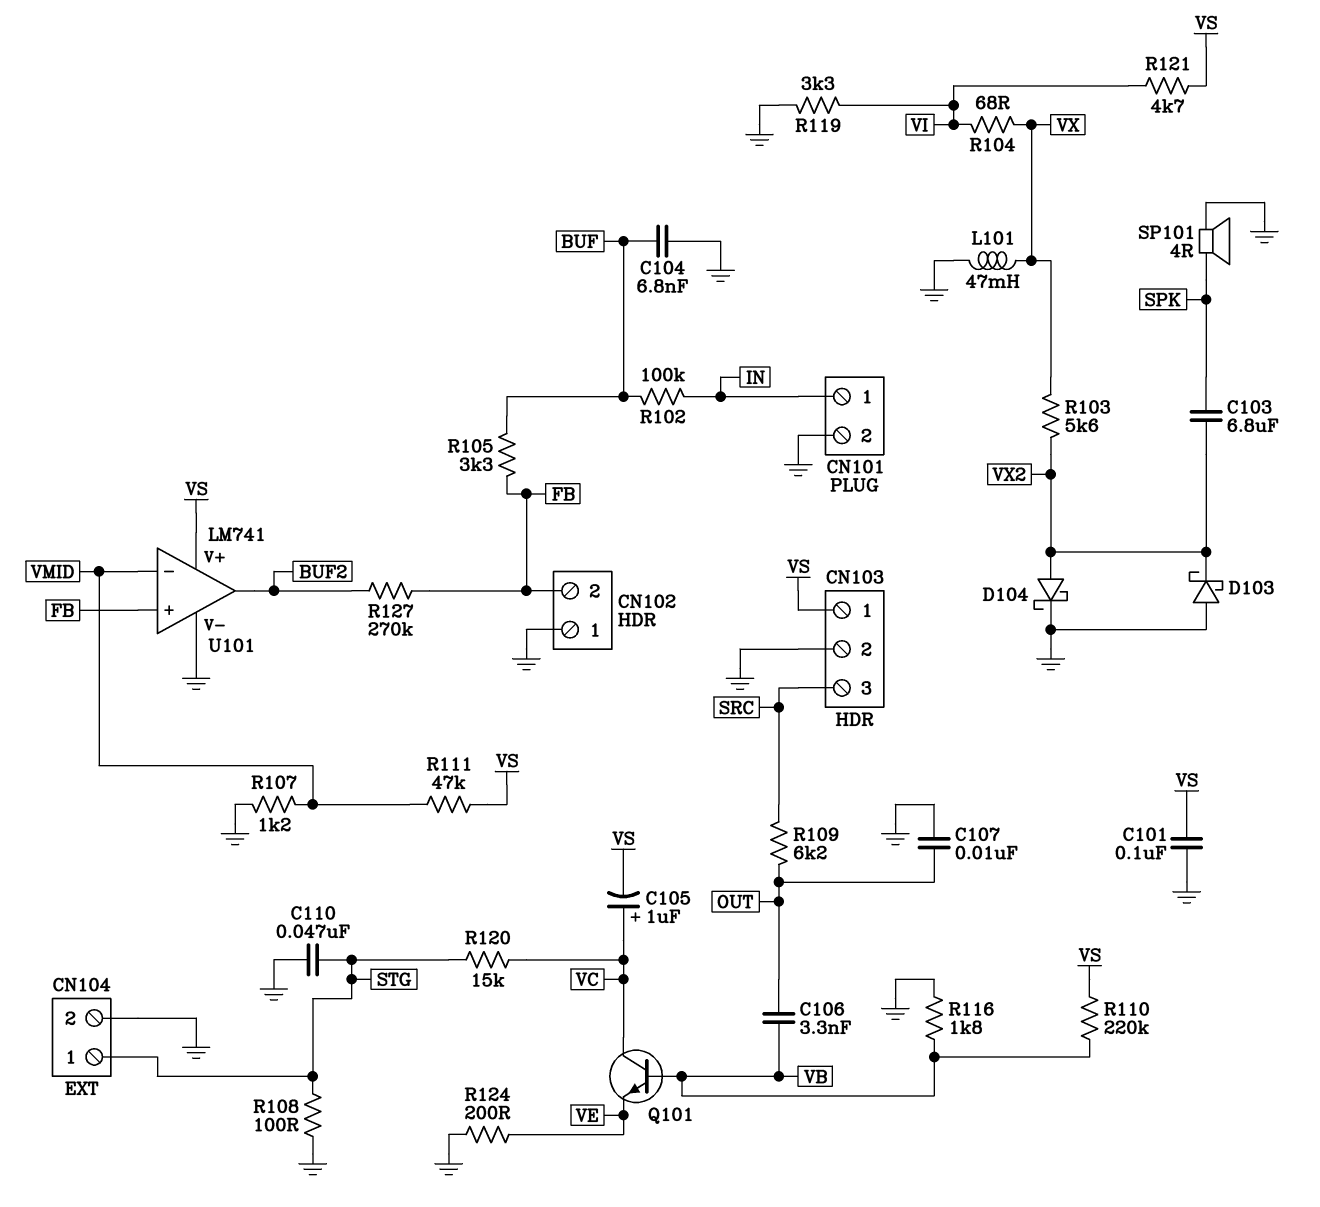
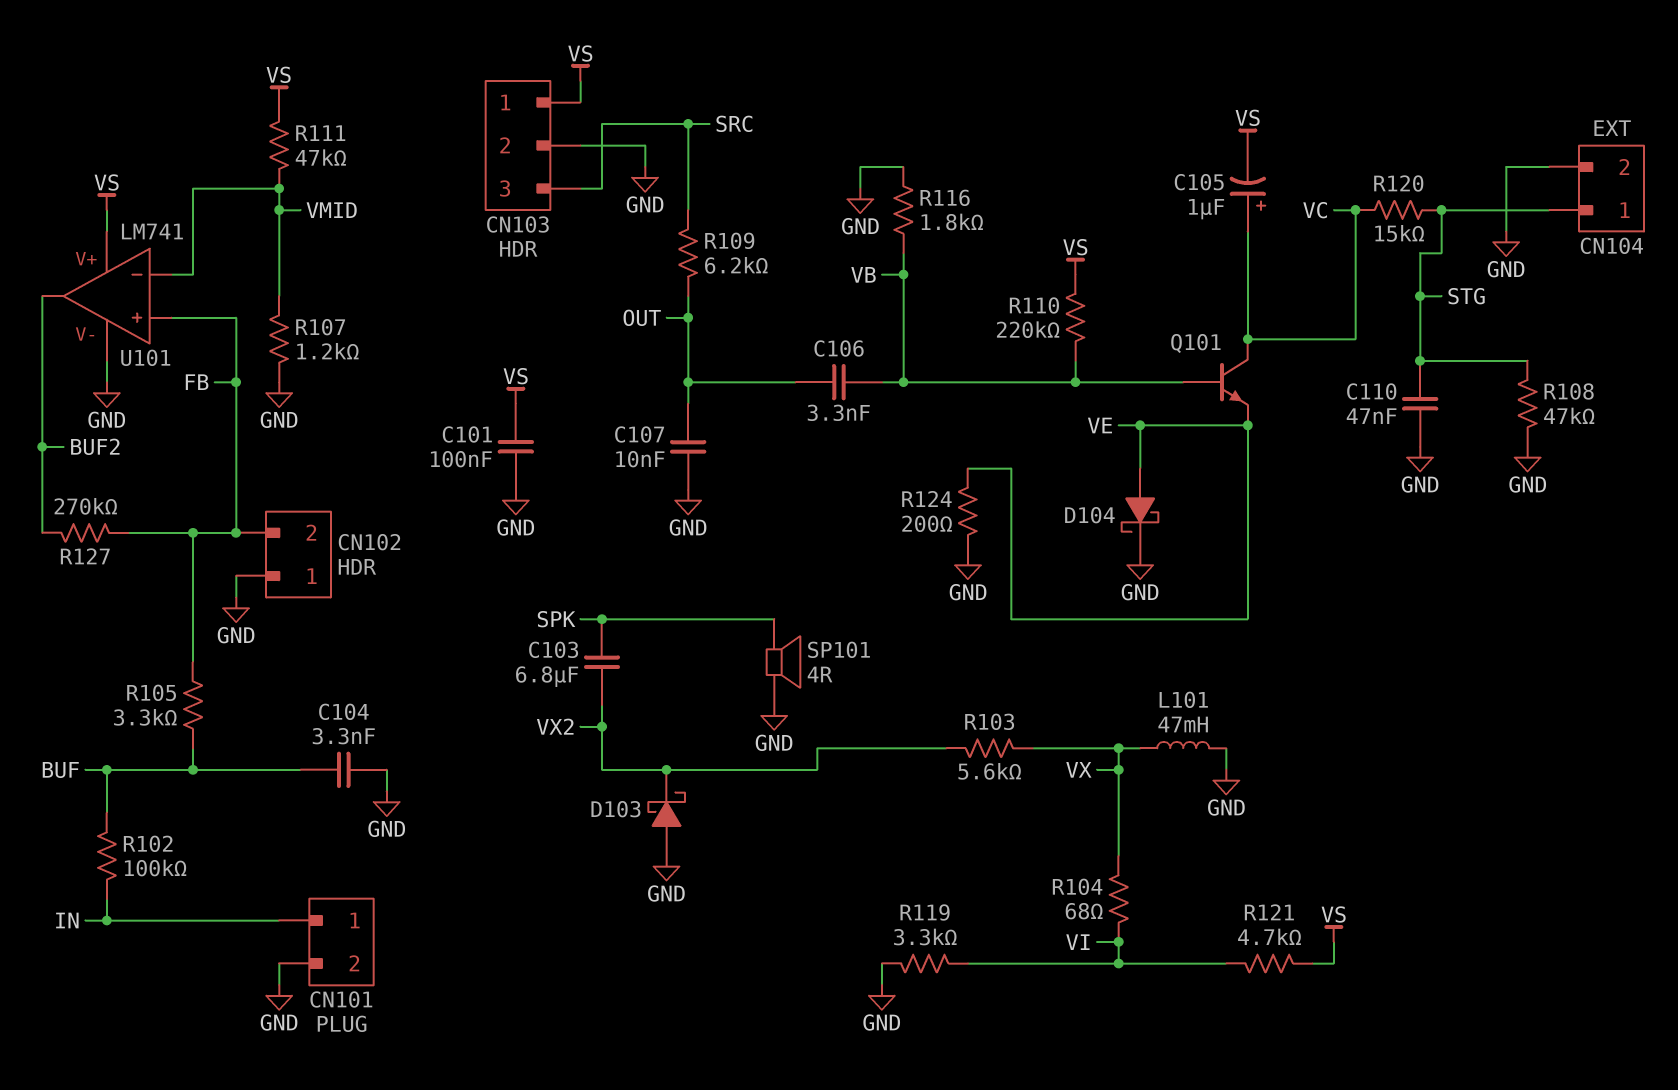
C104: 6.8nF (BUF, GND) -> 3.3nF (BUF, GND)
D104: schottky (A VX2, K GND) -> schottky (A VE, K GND)
R108: 100 (GND, STG) -> 47k (GND, STG)

